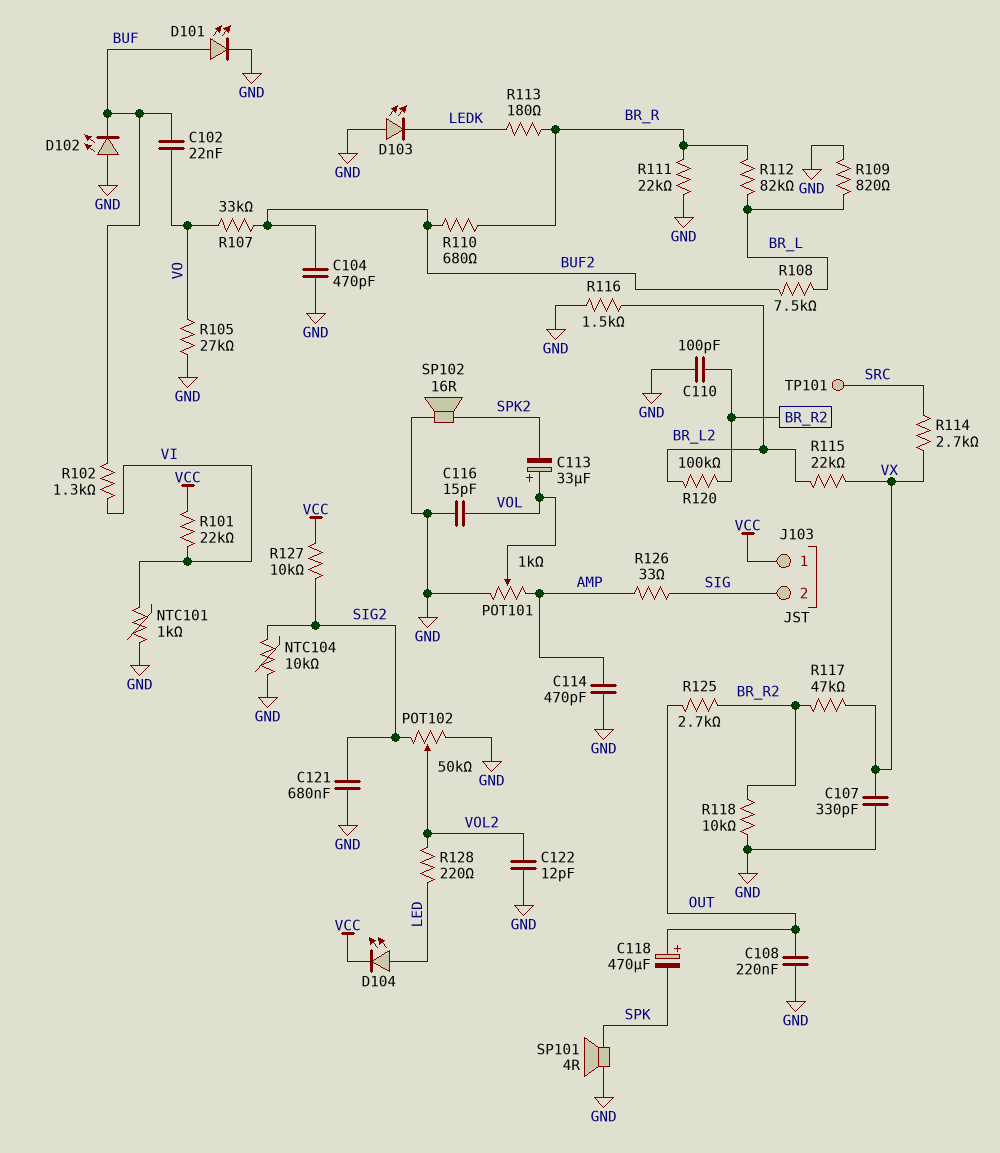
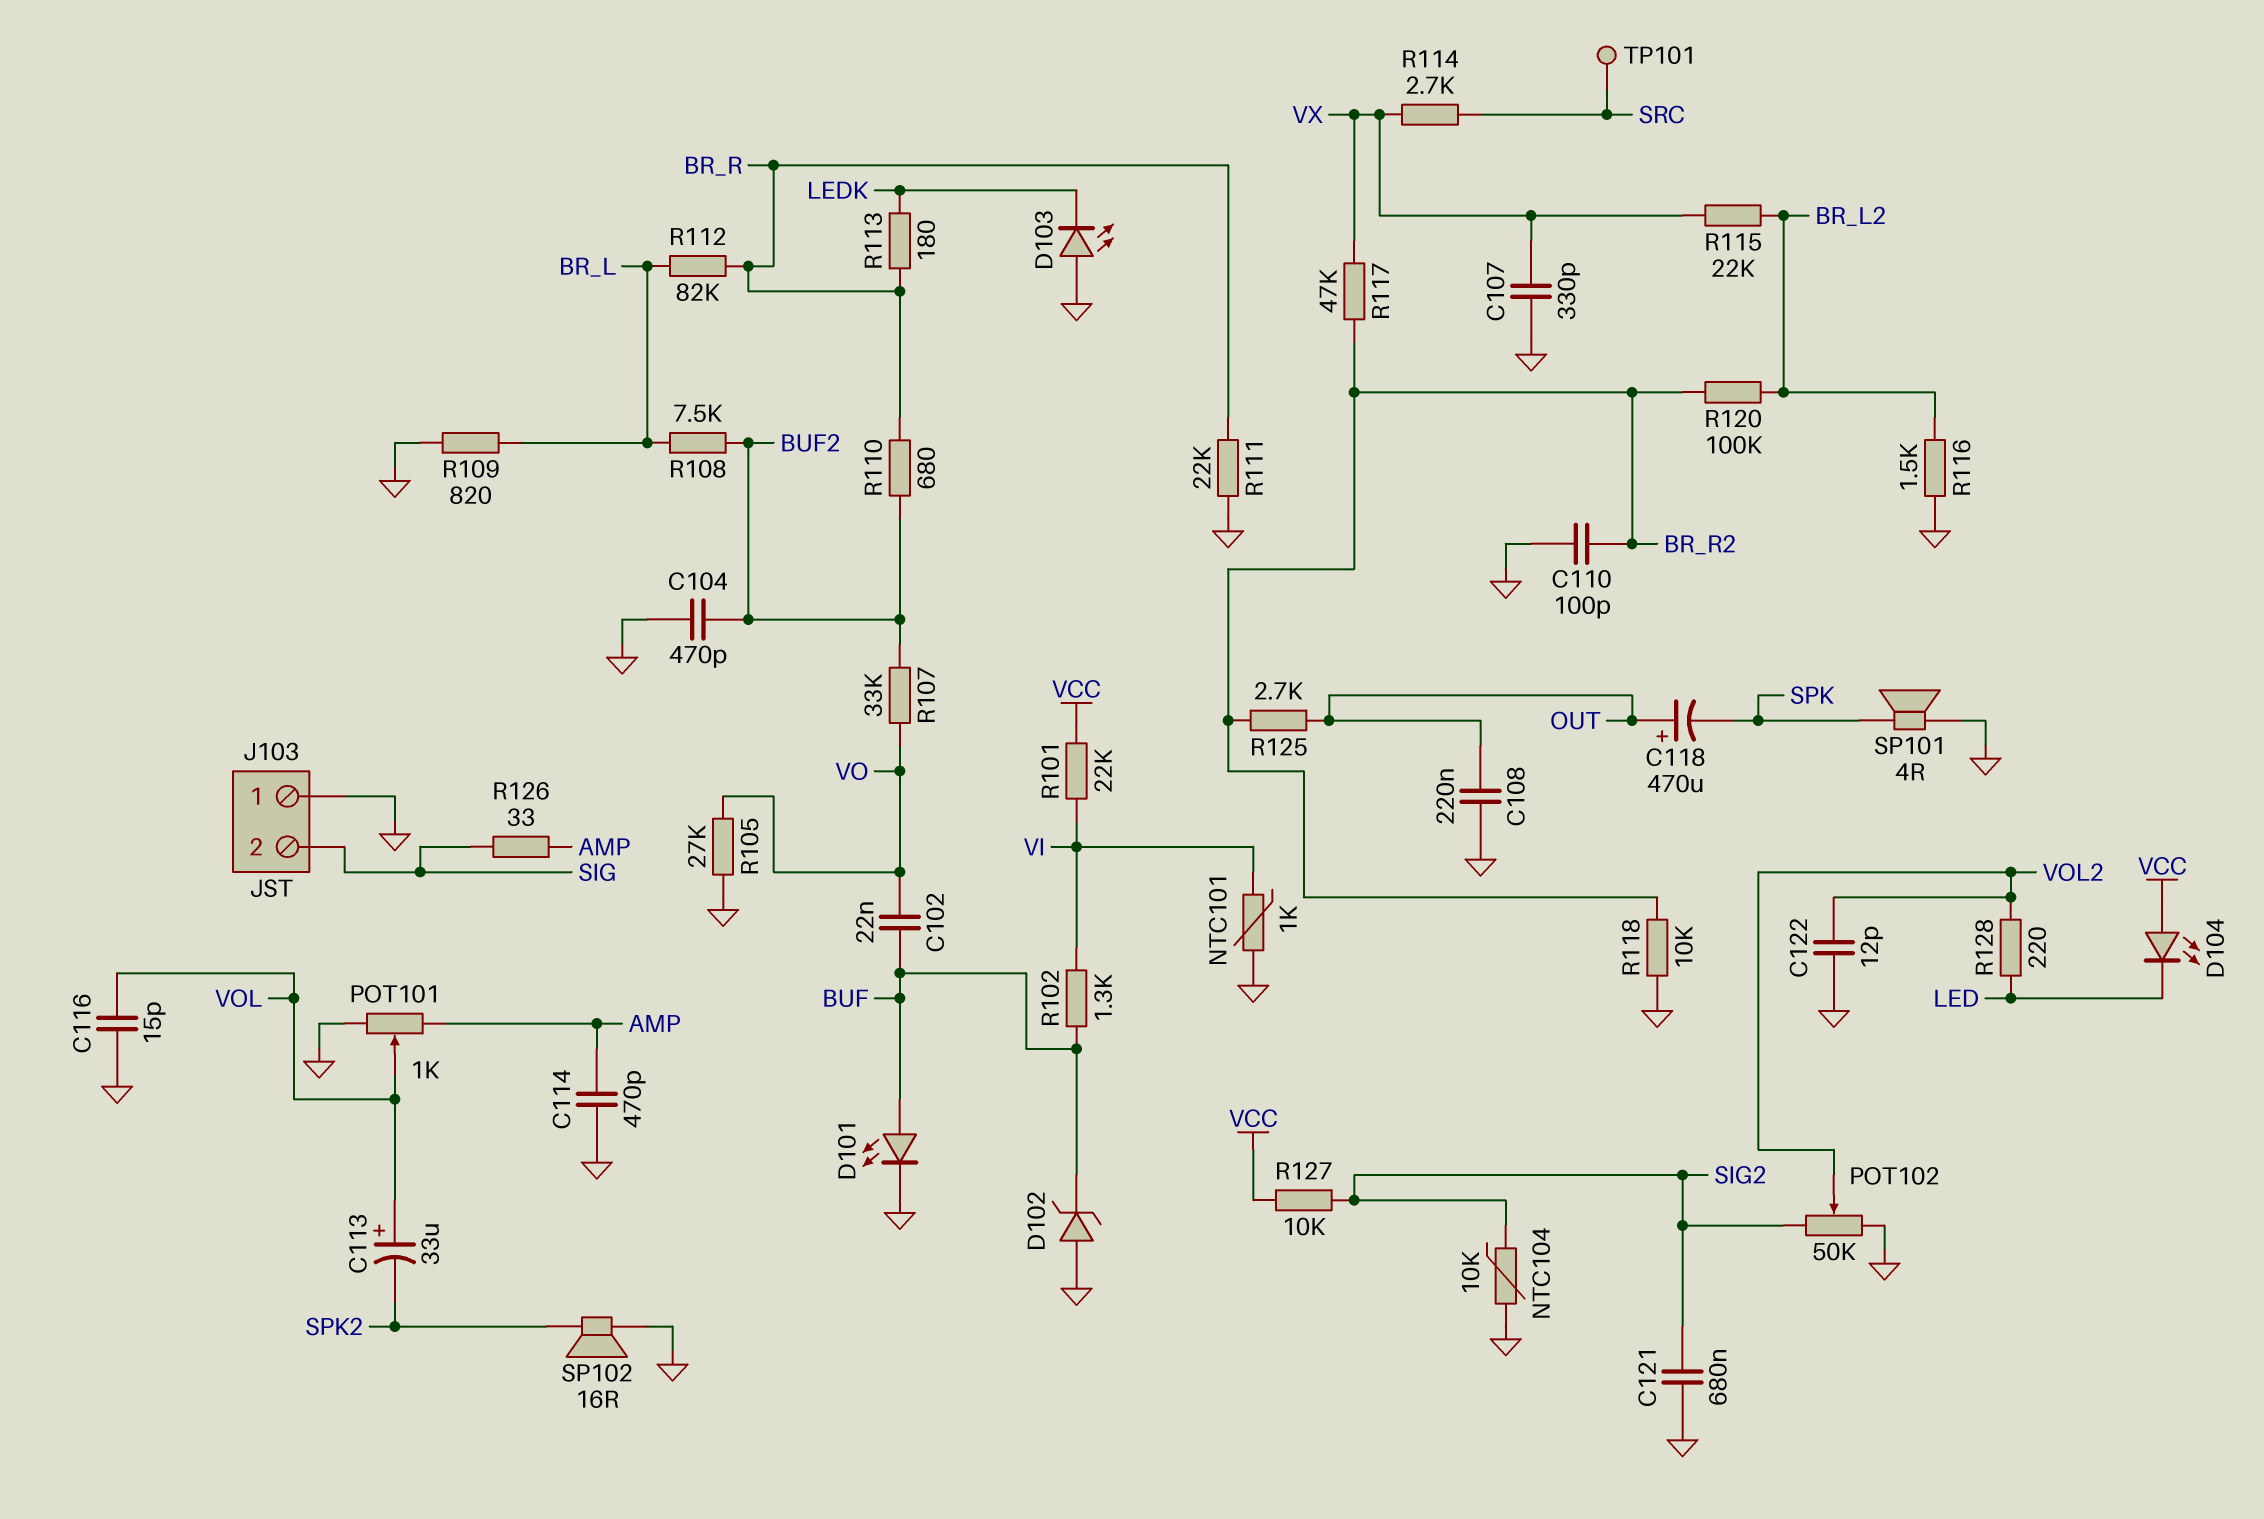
D102: LED (A GND, K BUF) -> zener (A GND, K BUF)
D104: LED (A LED, K VCC) -> LED (A VCC, K LED)
J103 pin 1: VCC -> GND

